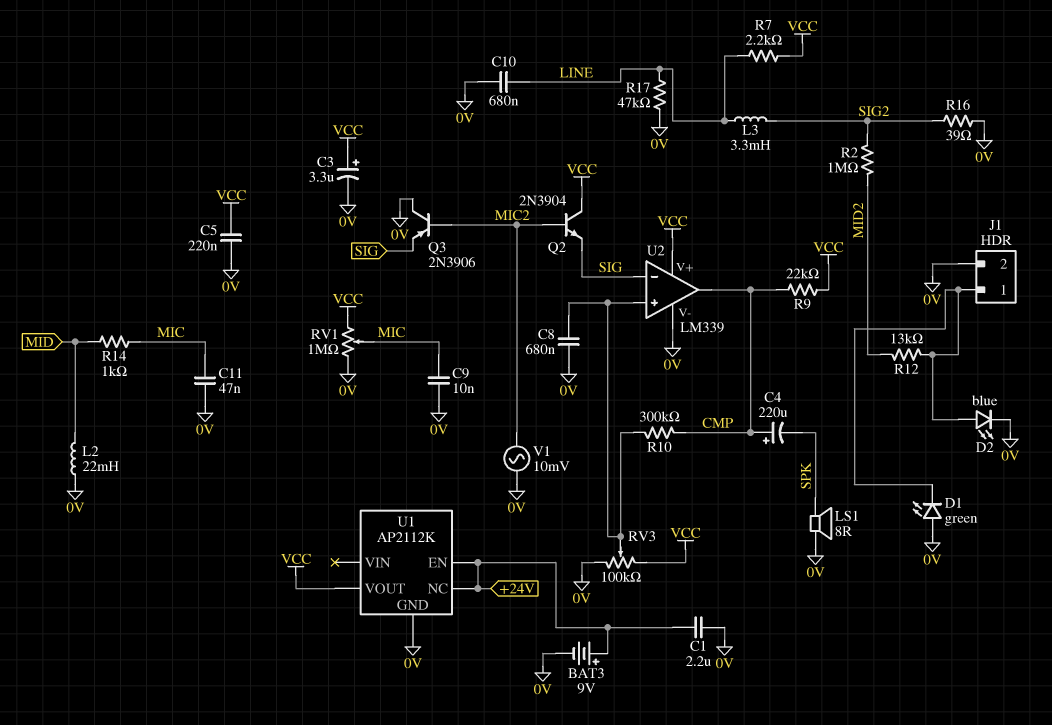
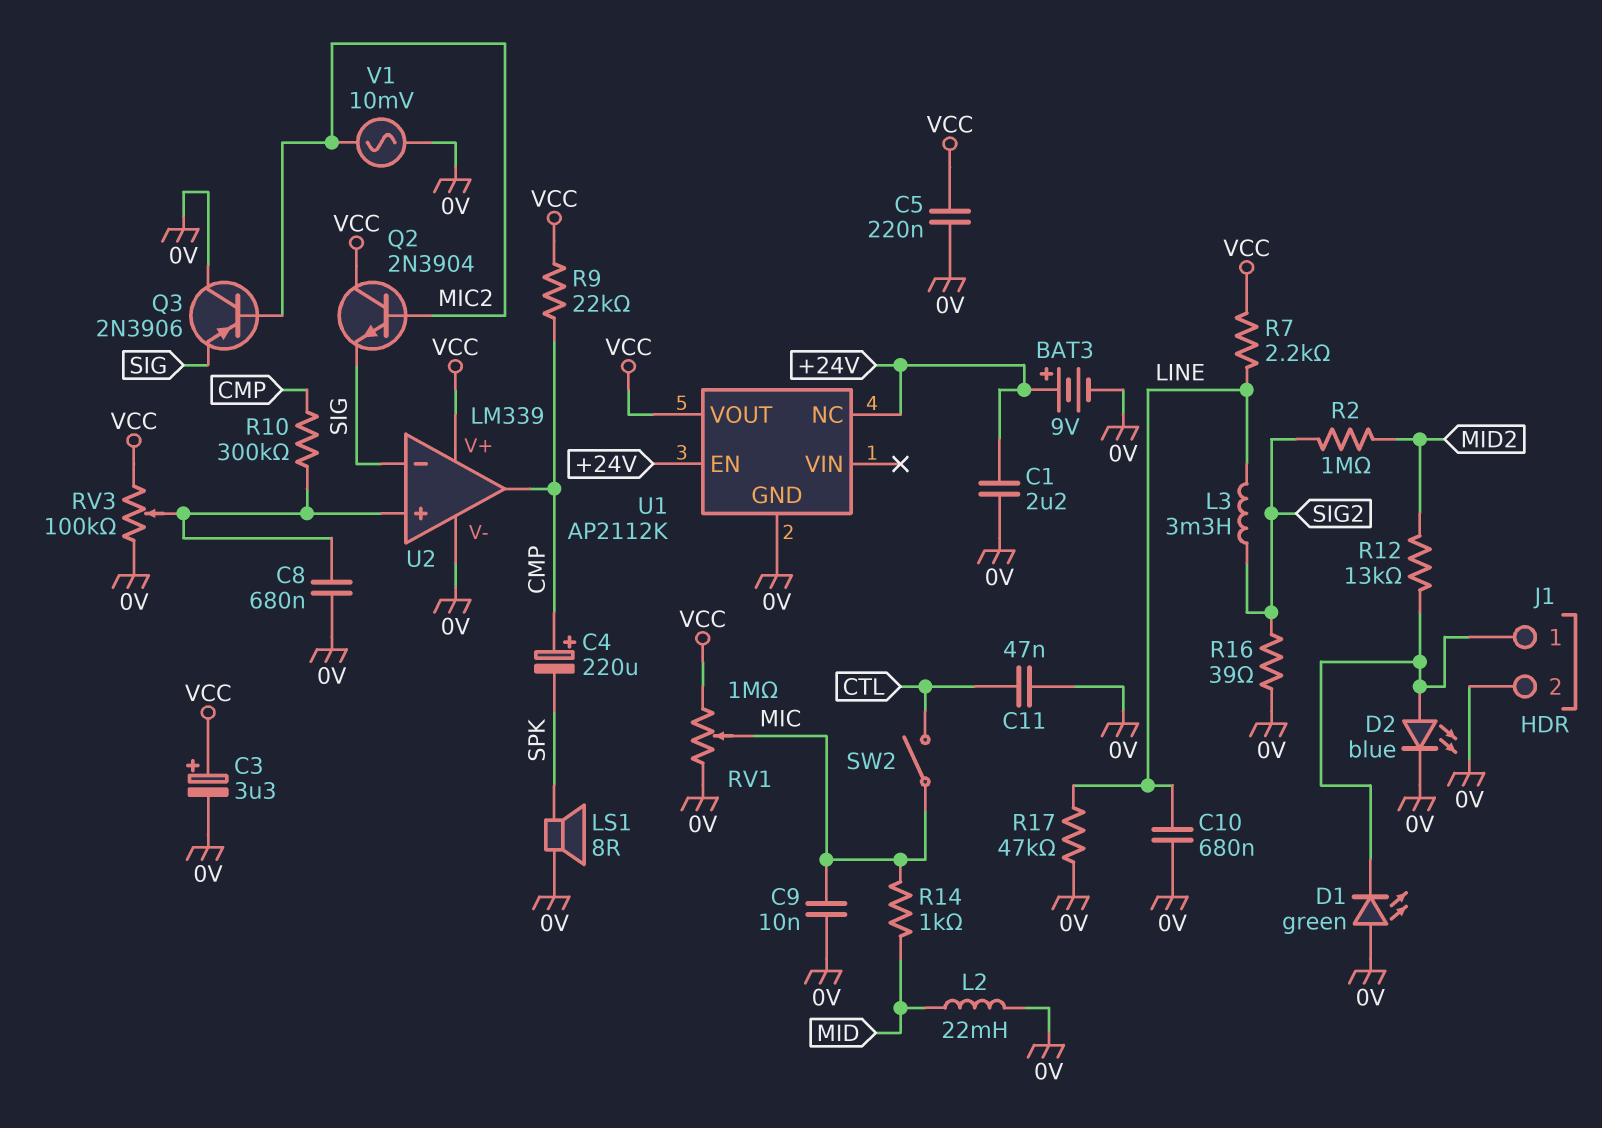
C11: 47nF (0V, MIC) -> 47nF (0V, CTL)
SW2: none -> switch (CTL, MIC)

